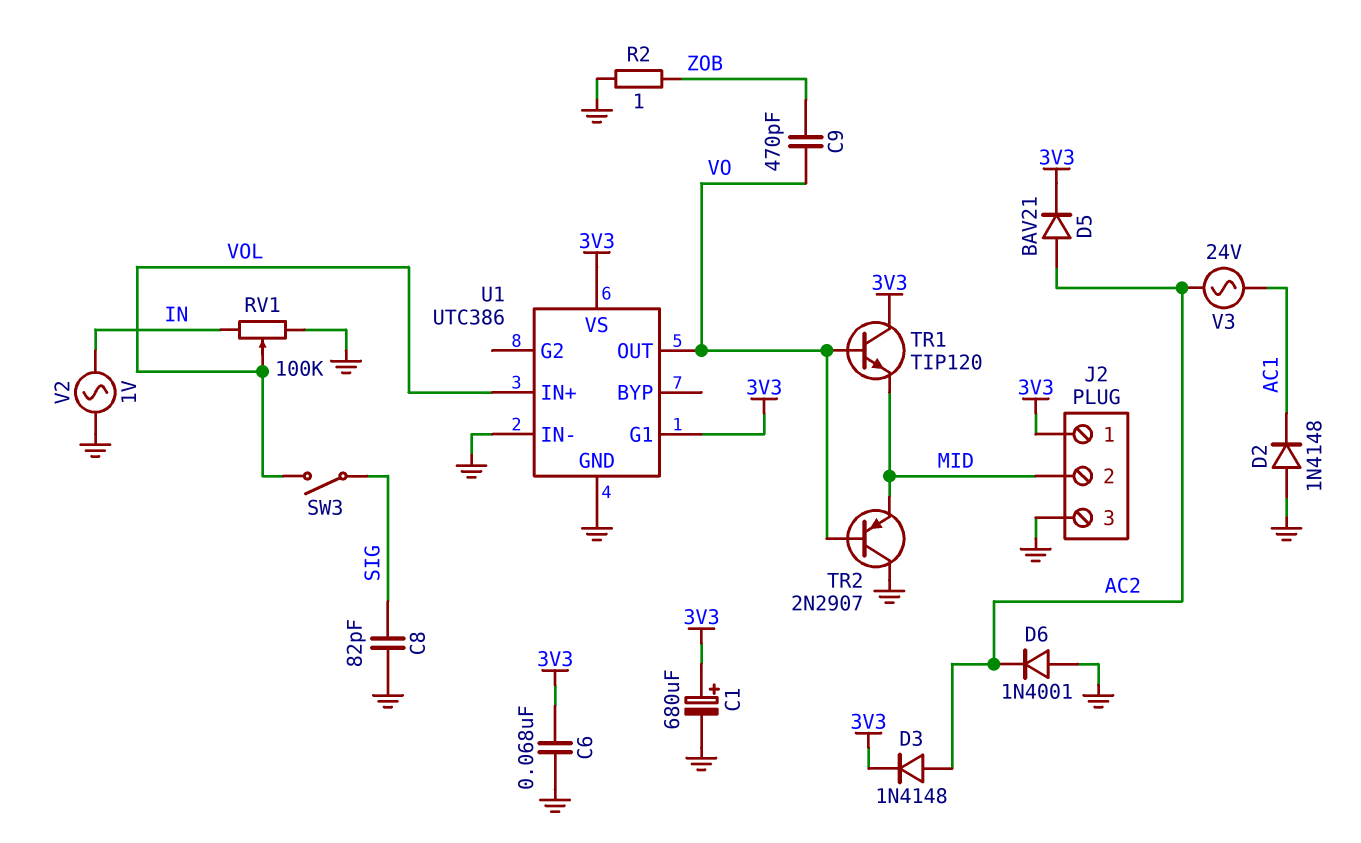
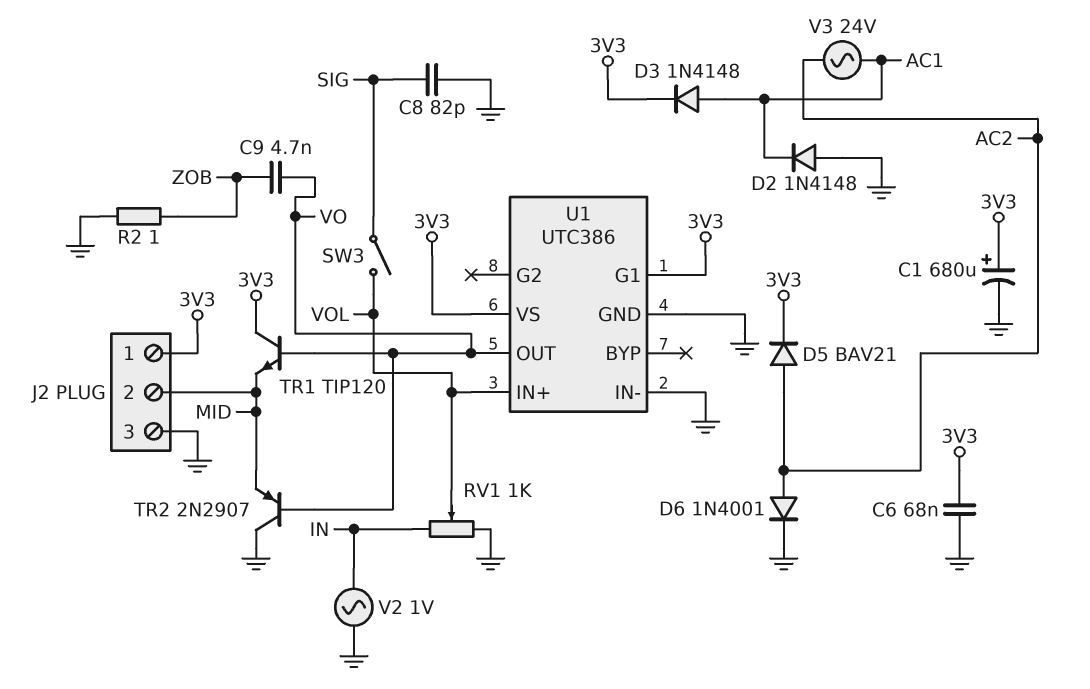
C9: 470pF (VO, ZOB) -> 4.7nF (VO, ZOB)
D3: diode 1N4148 (A AC2, K 3V3) -> diode 1N4148 (A AC1, K 3V3)
D6: diode 1N4001 (A GND, K AC2) -> diode 1N4001 (A AC2, K GND)
RV1: 100k (GND, IN, wiper VOL) -> 1k (GND, IN, wiper VOL)

